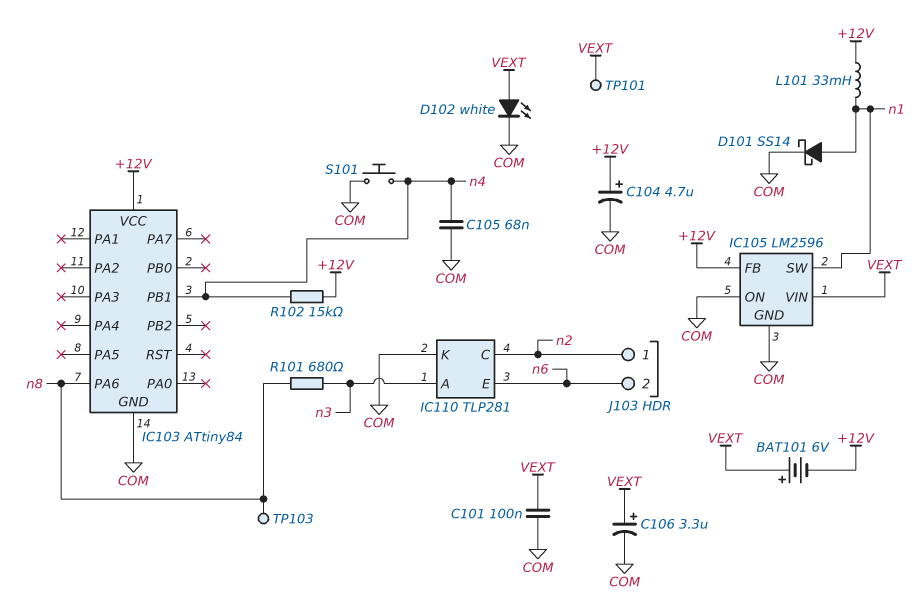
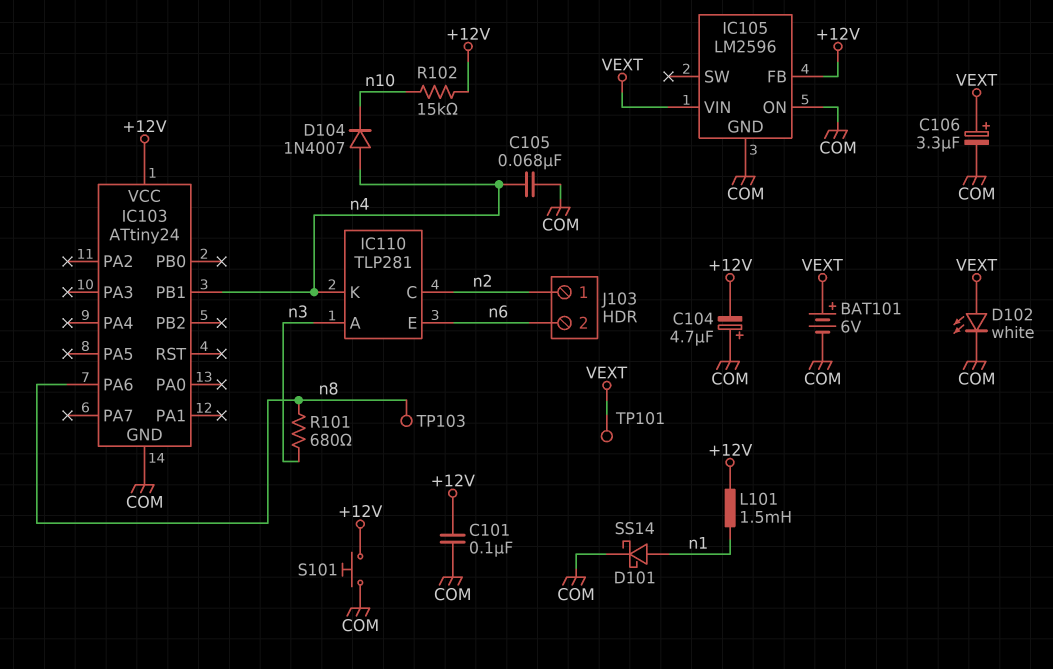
BAT101: 6V (plus VEXT, minus +12V) -> 6V (plus VEXT, minus COM)
C101: 100nF (COM, VEXT) -> 100nF (+12V, COM)
C104: 4.7uF (plus +12V, minus COM) -> 4.7uF (plus COM, minus +12V)
D104: none -> diode 1N4007 (A n4, K n10)
IC103: ATtiny84 -> ATtiny24
IC105 pin SW: n1 -> none
IC110 pin K: COM -> n4
L101: 33mH (+12V, n1) -> 1.5mH (+12V, n1)
R102: 15k (+12V, n4) -> 15k (+12V, n10)
S101: button (COM, n4) -> button (+12V, COM)

